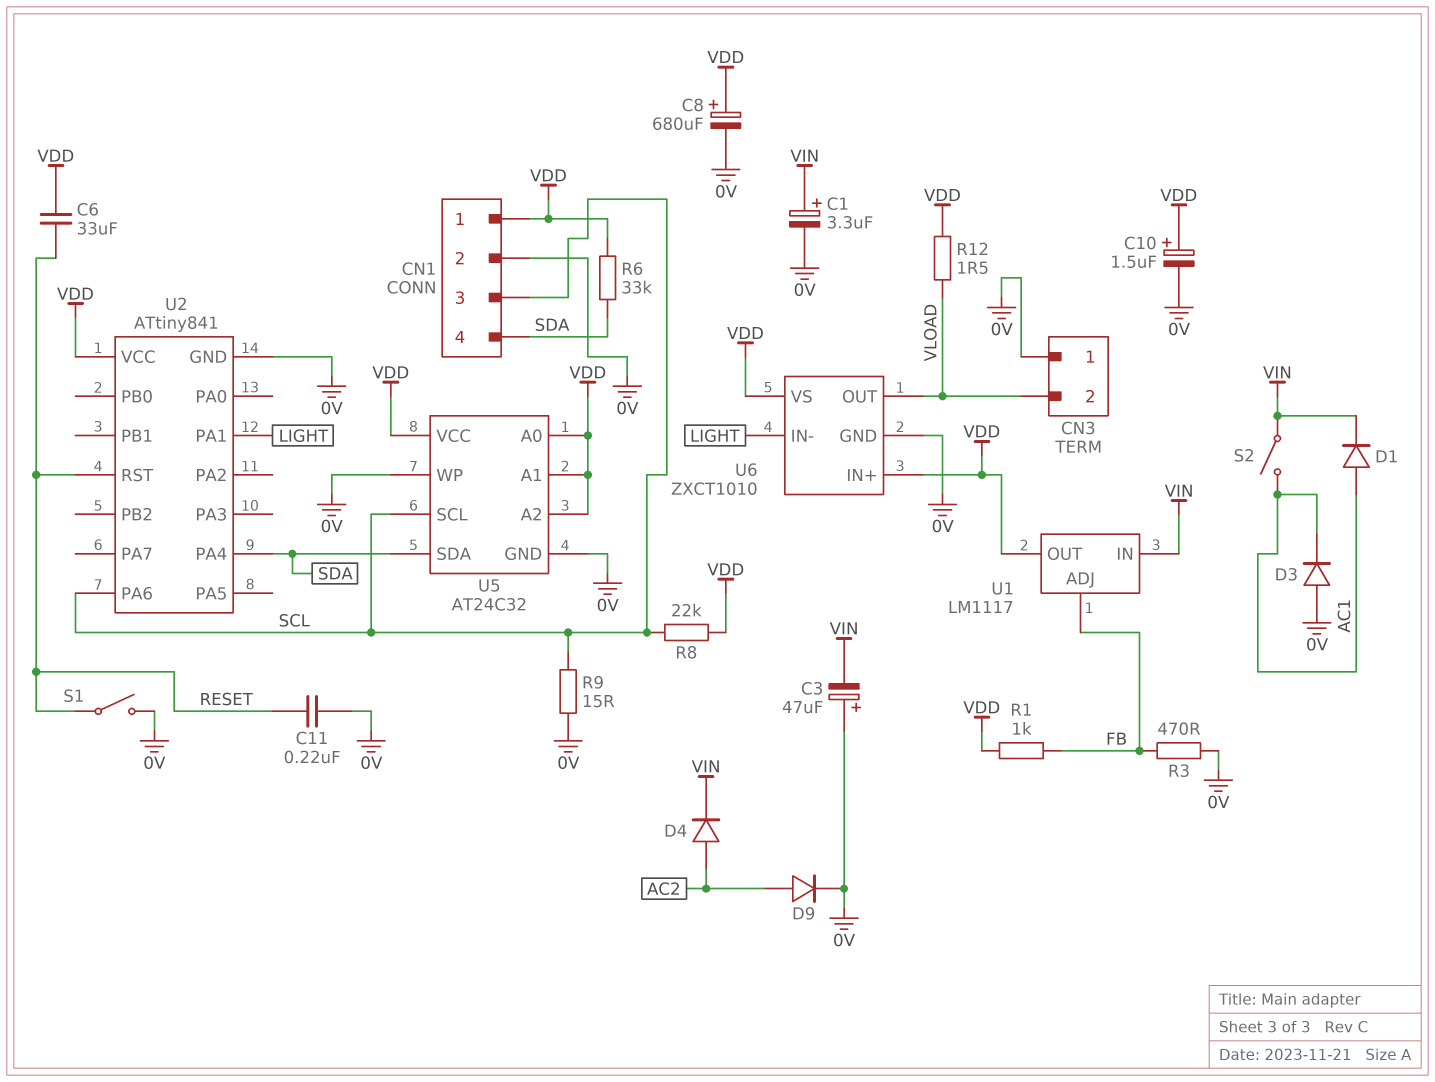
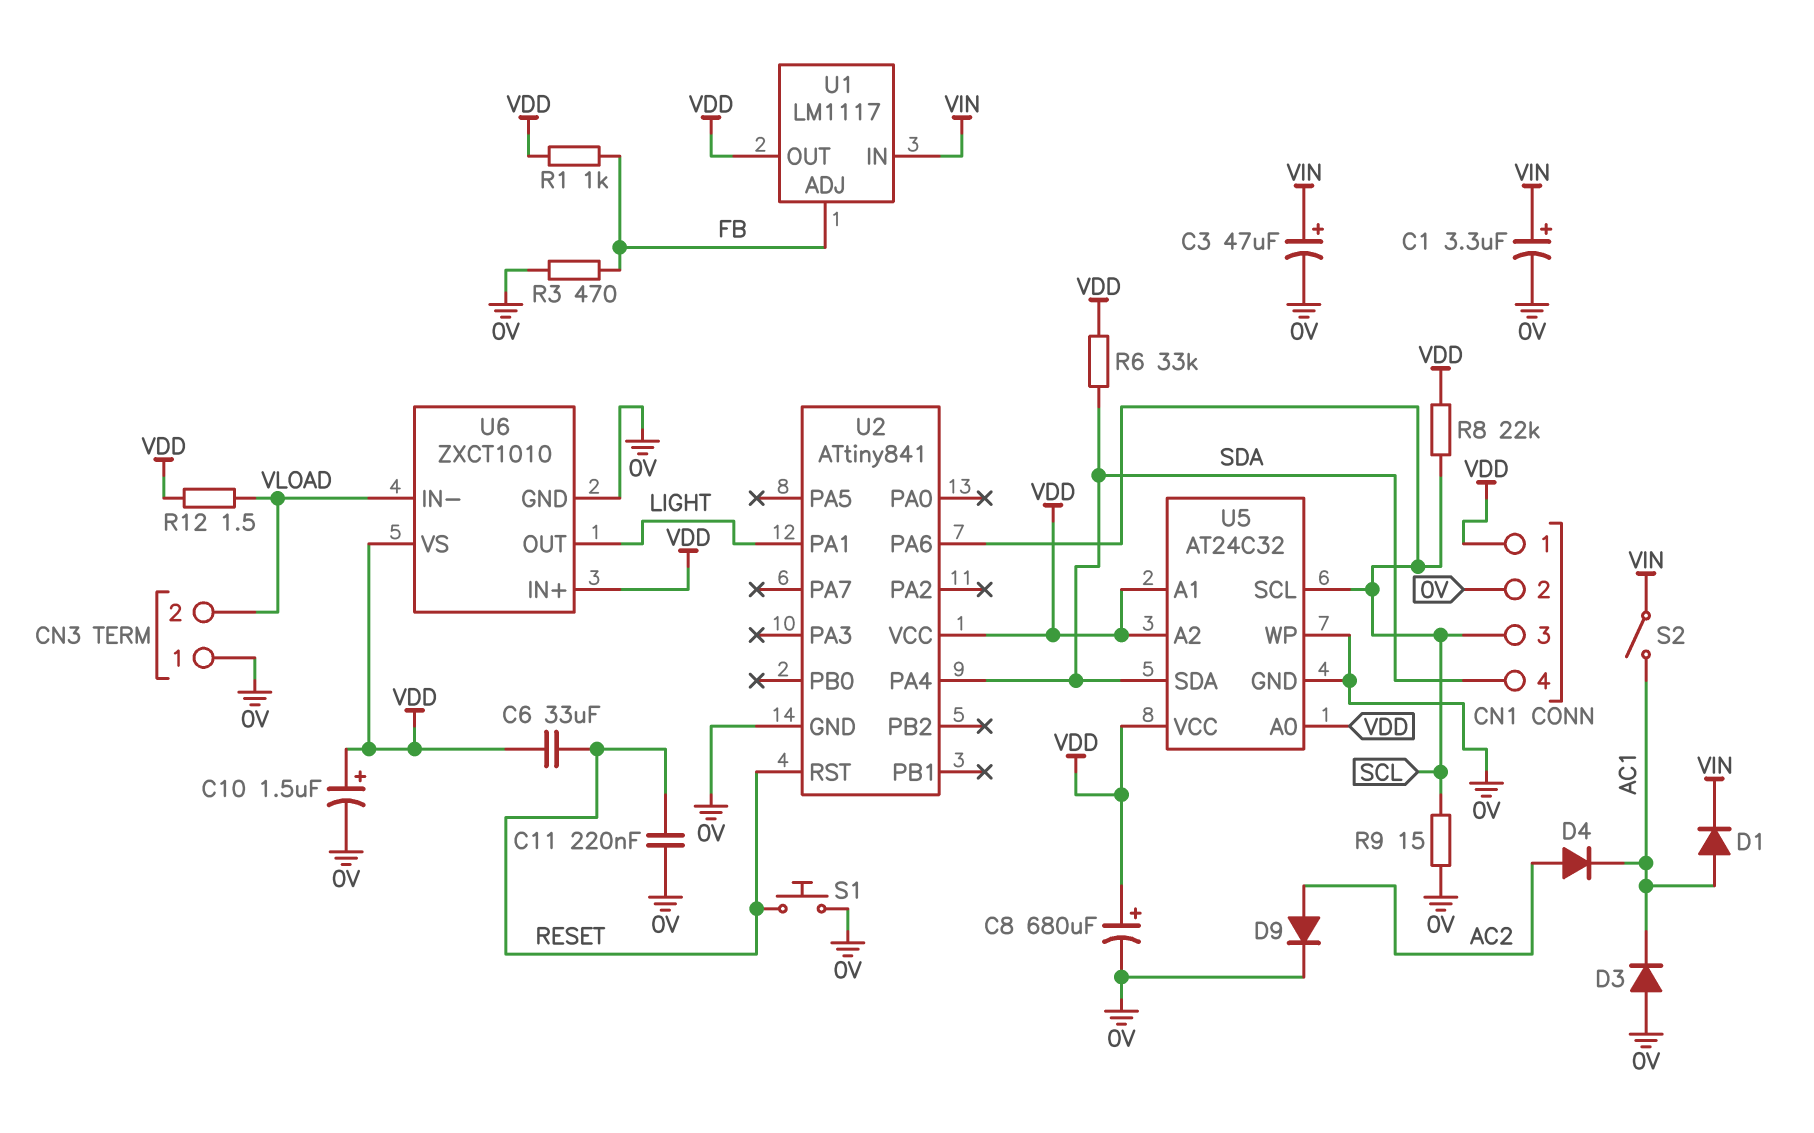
C3: 47uF (plus 0V, minus VIN) -> 47uF (plus VIN, minus 0V)
D4: diode (A AC2, K VIN) -> diode (A AC2, K AC1)
S1: switch (0V, RESET) -> button (0V, RESET)
U6 pin IN-: LIGHT -> VLOAD
U6 pin OUT: VLOAD -> LIGHT

